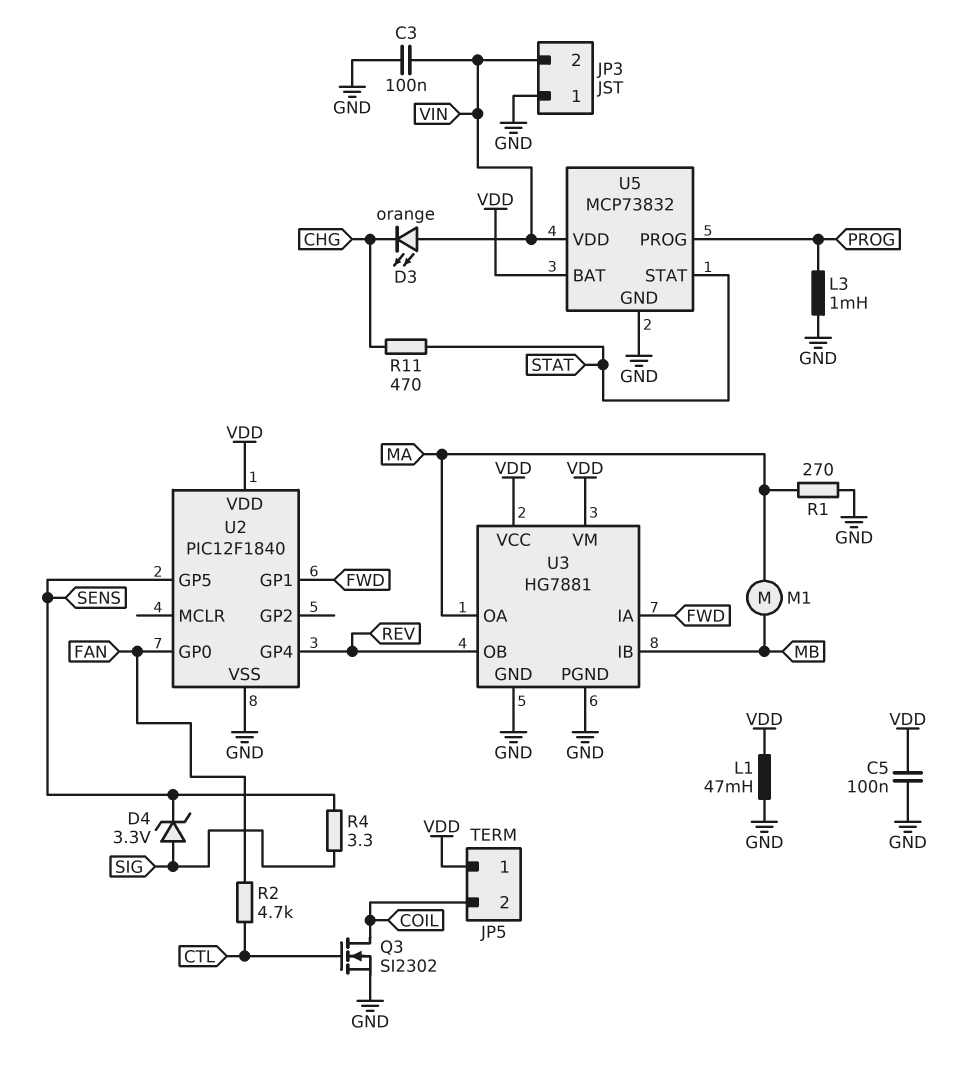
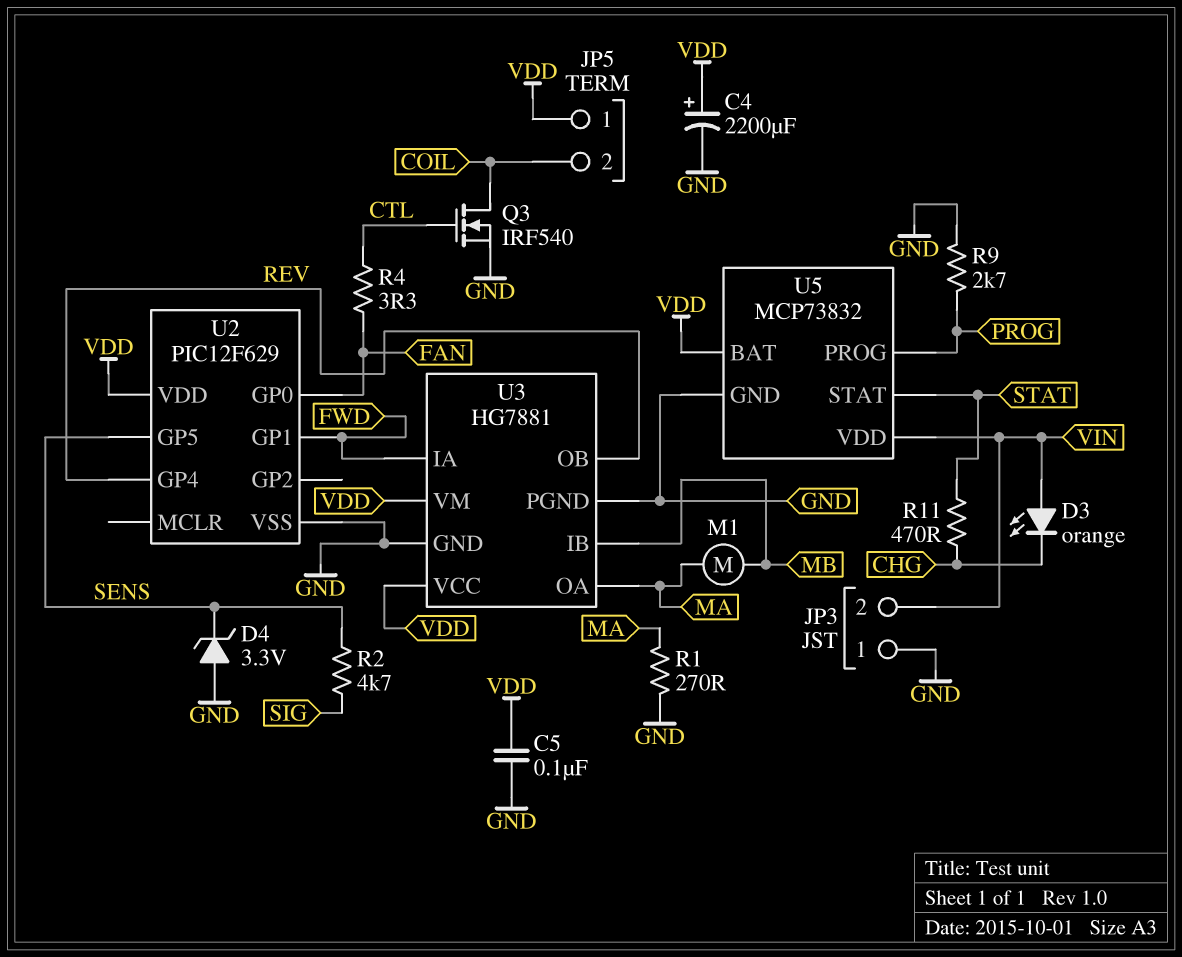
C3: 100nF (GND, VIN) -> none
C4: none -> 2200uF (plus VDD, minus GND)
D4: zener 3.3V (A SIG, K SENS) -> zener 3.3V (A GND, K SENS)
L1: 47mH (GND, VDD) -> none
L3: 1mH (GND, PROG) -> none
Q3: NMOS SI2302 (G CTL, D COIL, S GND) -> NMOS IRF540 (G CTL, D COIL, S GND)
R2: 4.7k (CTL, FAN) -> 4.7k (SENS, SIG)
R4: 3.3 (SENS, SIG) -> 3.3 (CTL, FAN)
R9: none -> 2.7k (GND, PROG)
U2: PIC12F1840 -> PIC12F629

